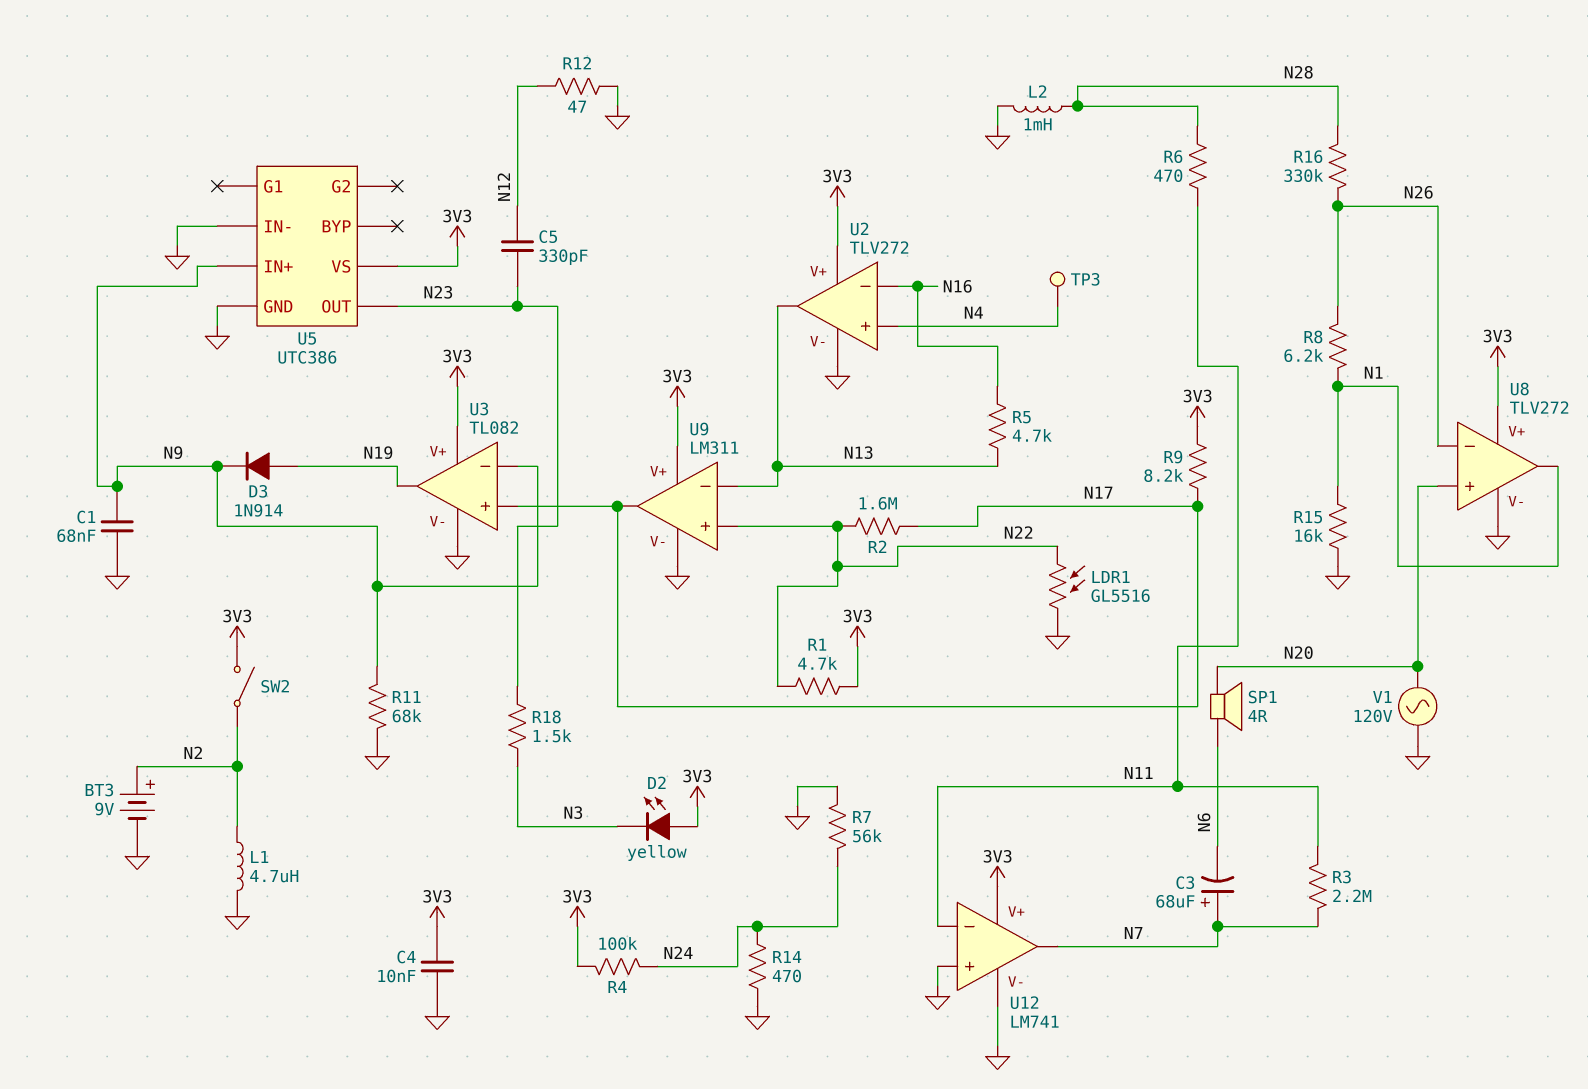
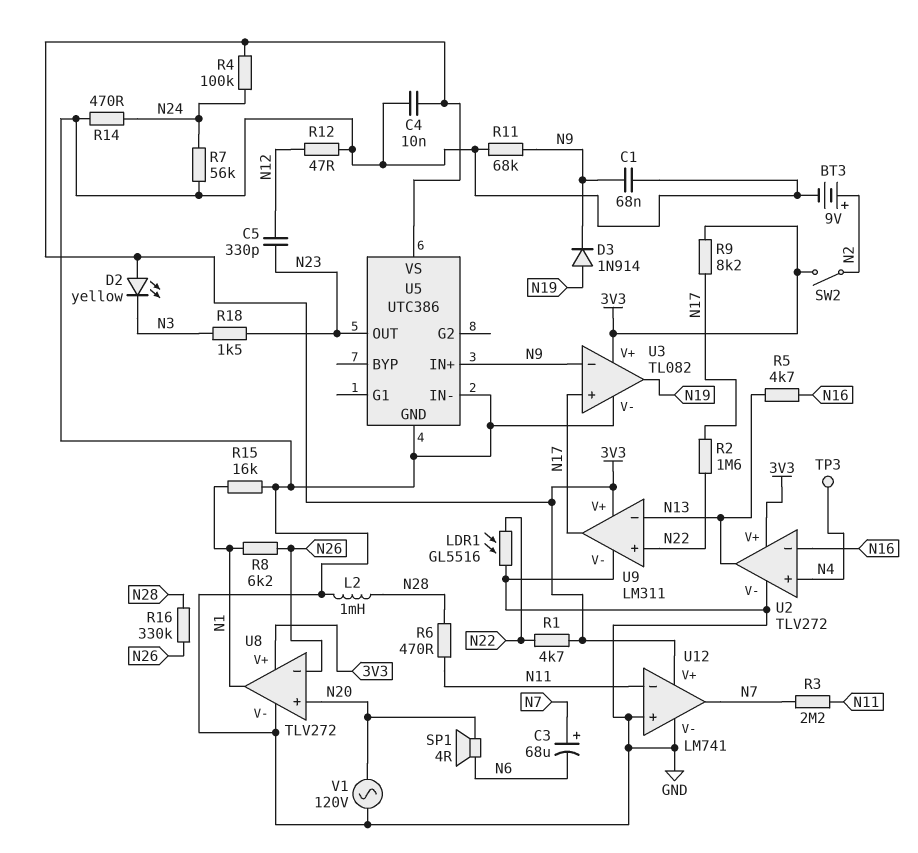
L1: 4.7uH (GND, N2) -> none

